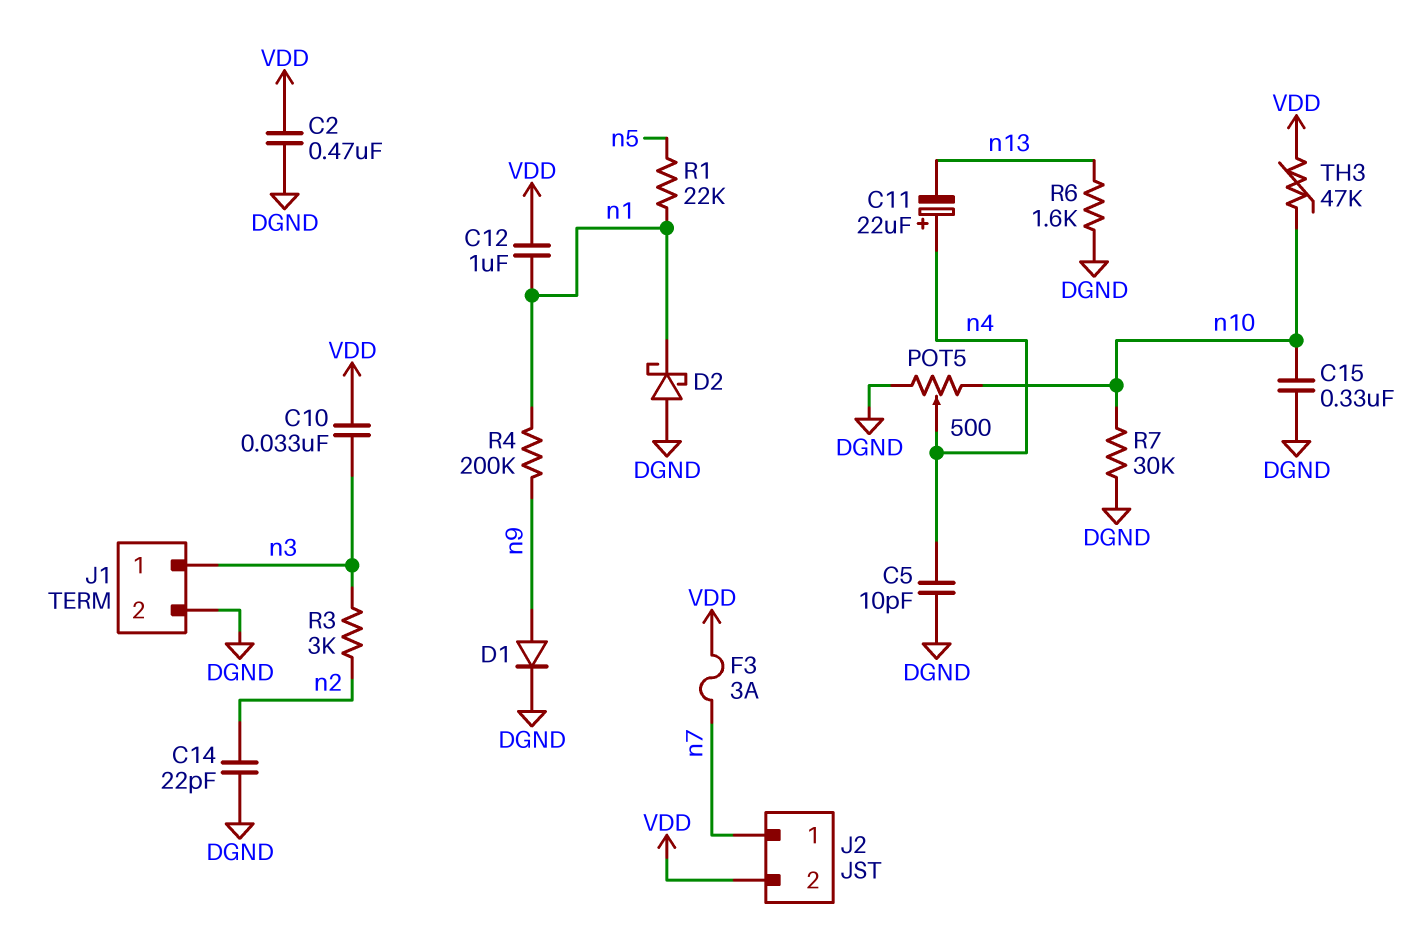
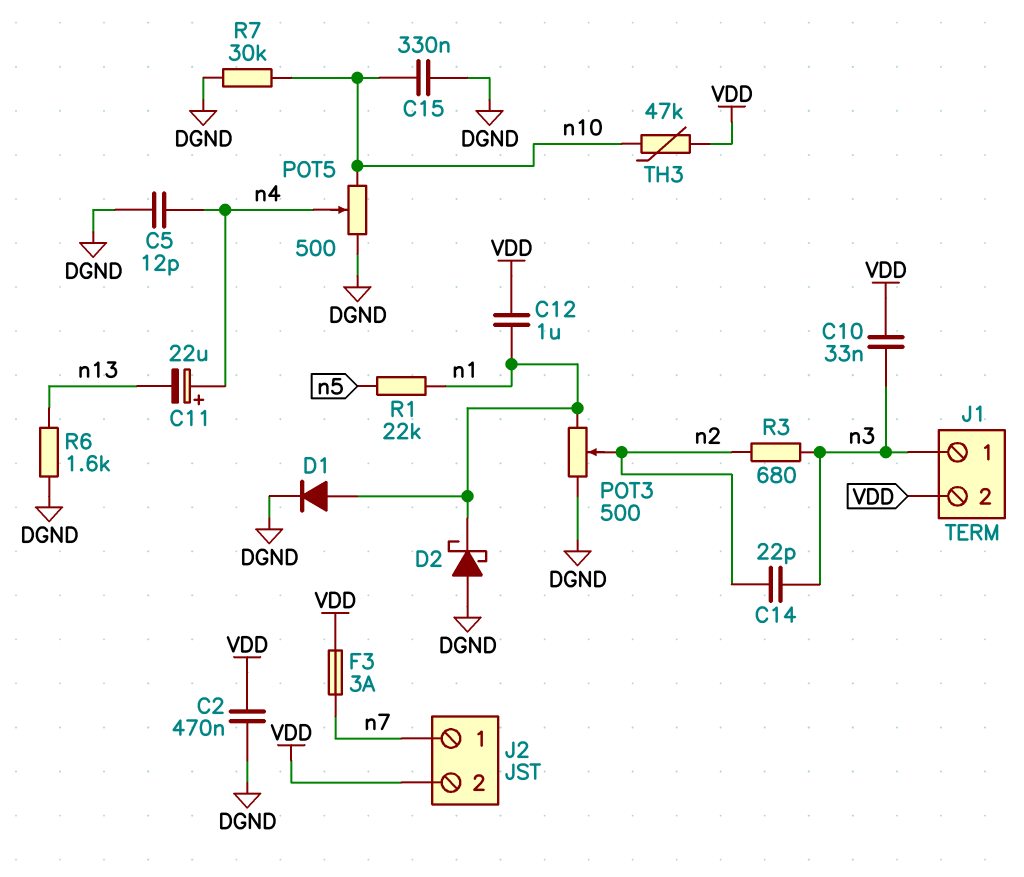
C5: 10pF (DGND, n4) -> 12pF (DGND, n4)
C14: 22pF (DGND, n2) -> 22pF (n2, n3)
D1: diode (A n9, K DGND) -> diode (A n1, K DGND)
J1 pin 2: DGND -> VDD
POT3: none -> 500 (DGND, n1, wiper n2)
R3: 3k (n2, n3) -> 680 (n2, n3)
R4: 200k (n1, n9) -> none

